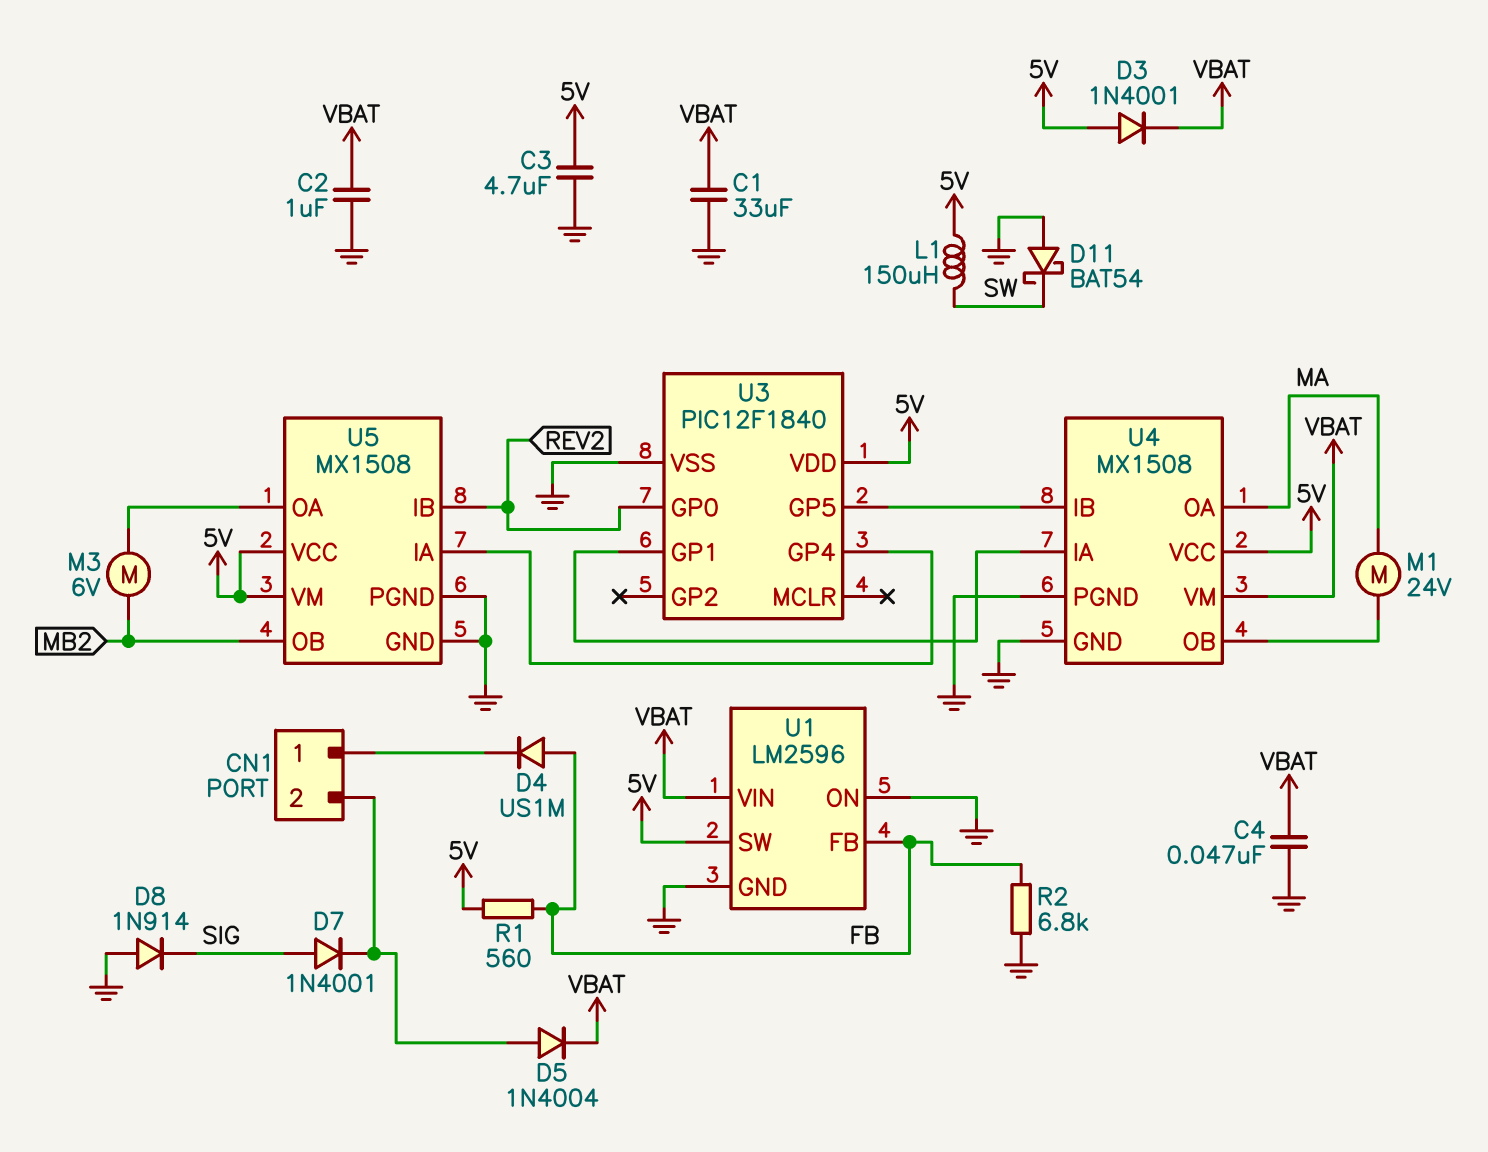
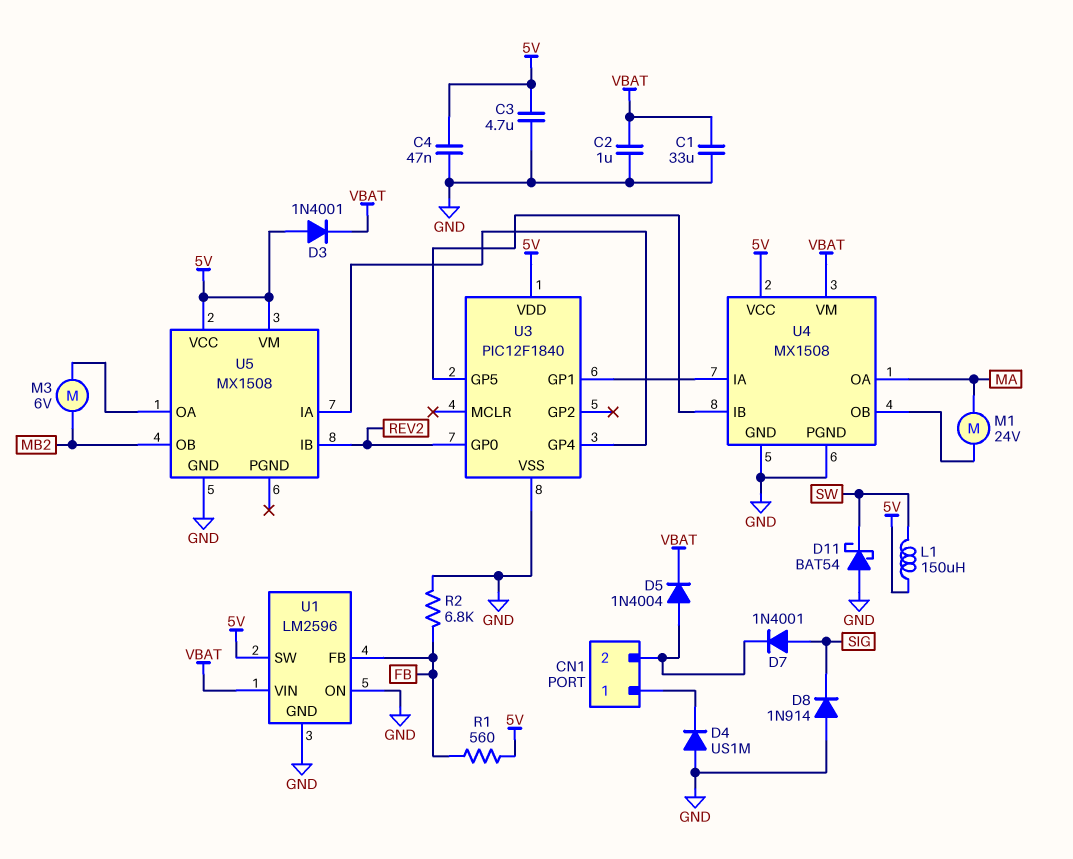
C4: 47nF (GND, VBAT) -> 47nF (5V, GND)
D4: diode US1M (A FB, K CN1/1) -> diode US1M (A GND, K CN1/1)
U5 pin PGND: GND -> none

